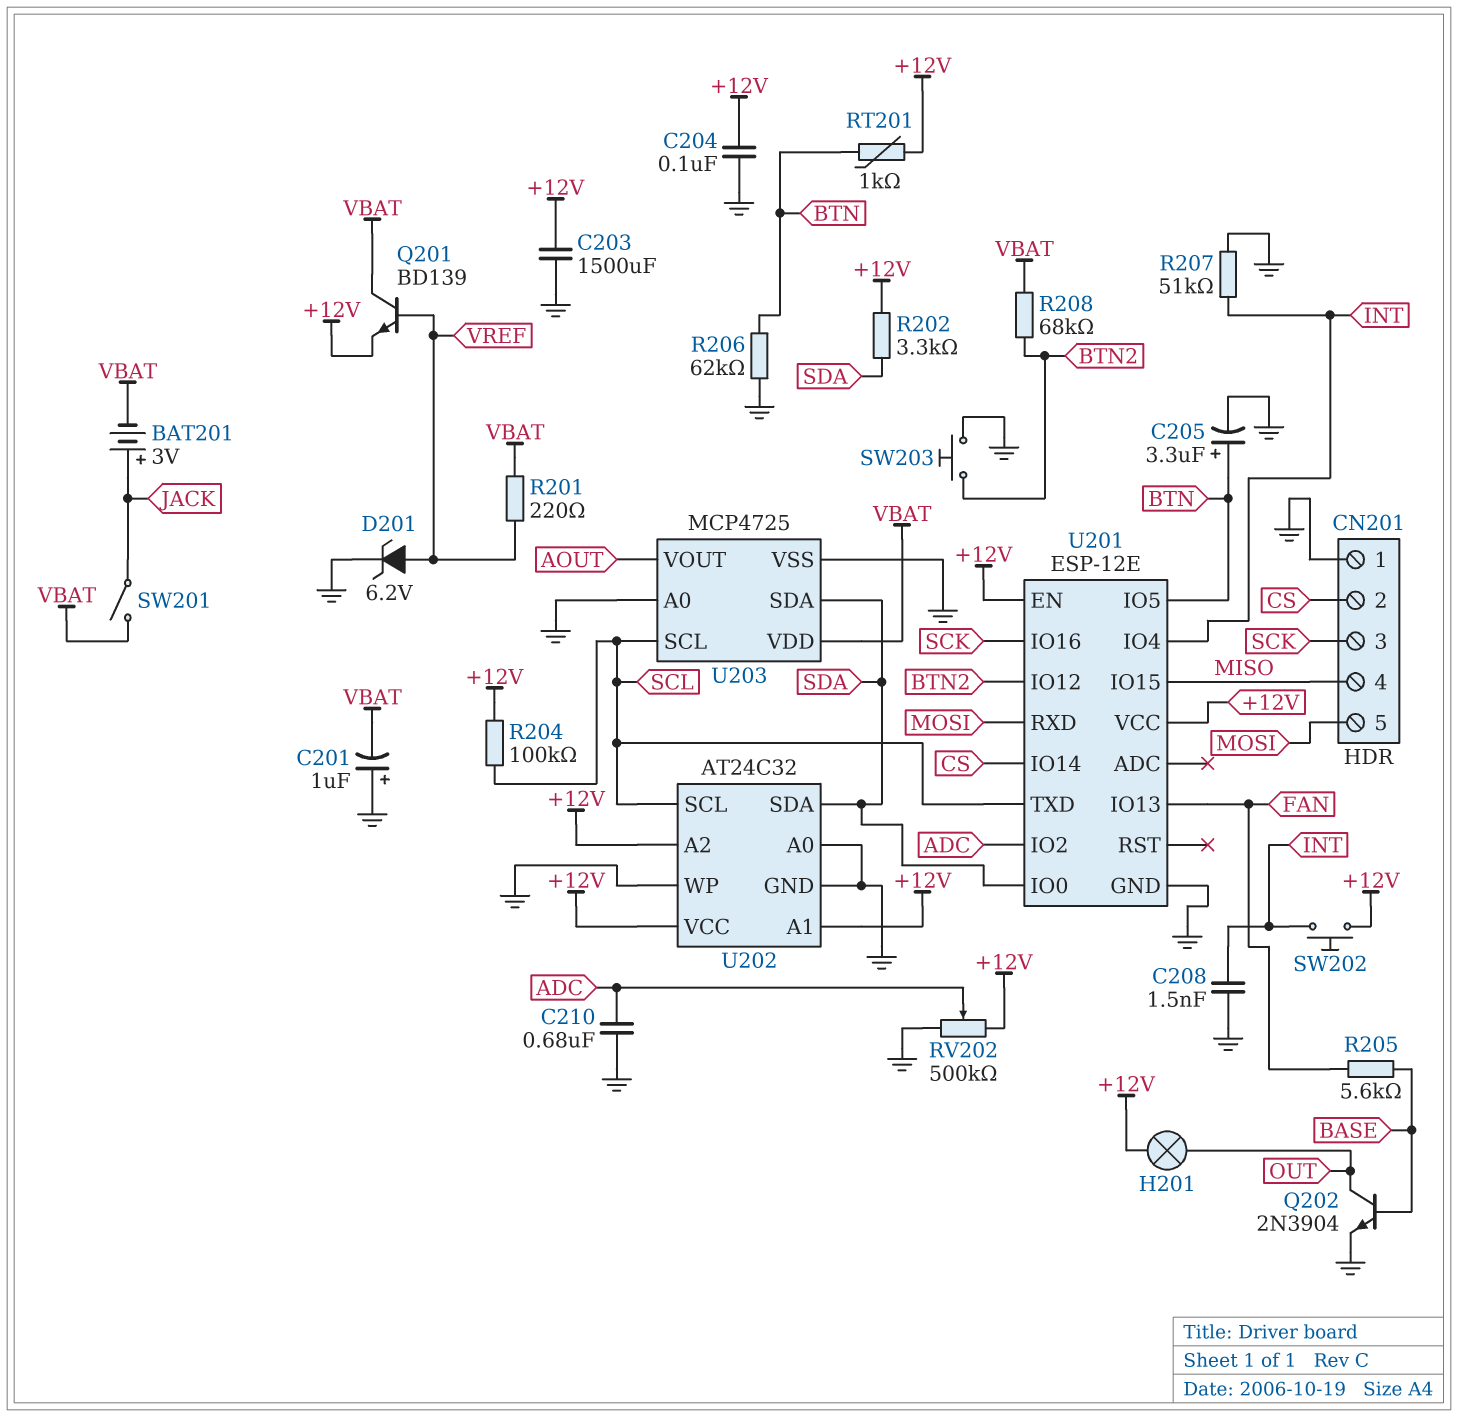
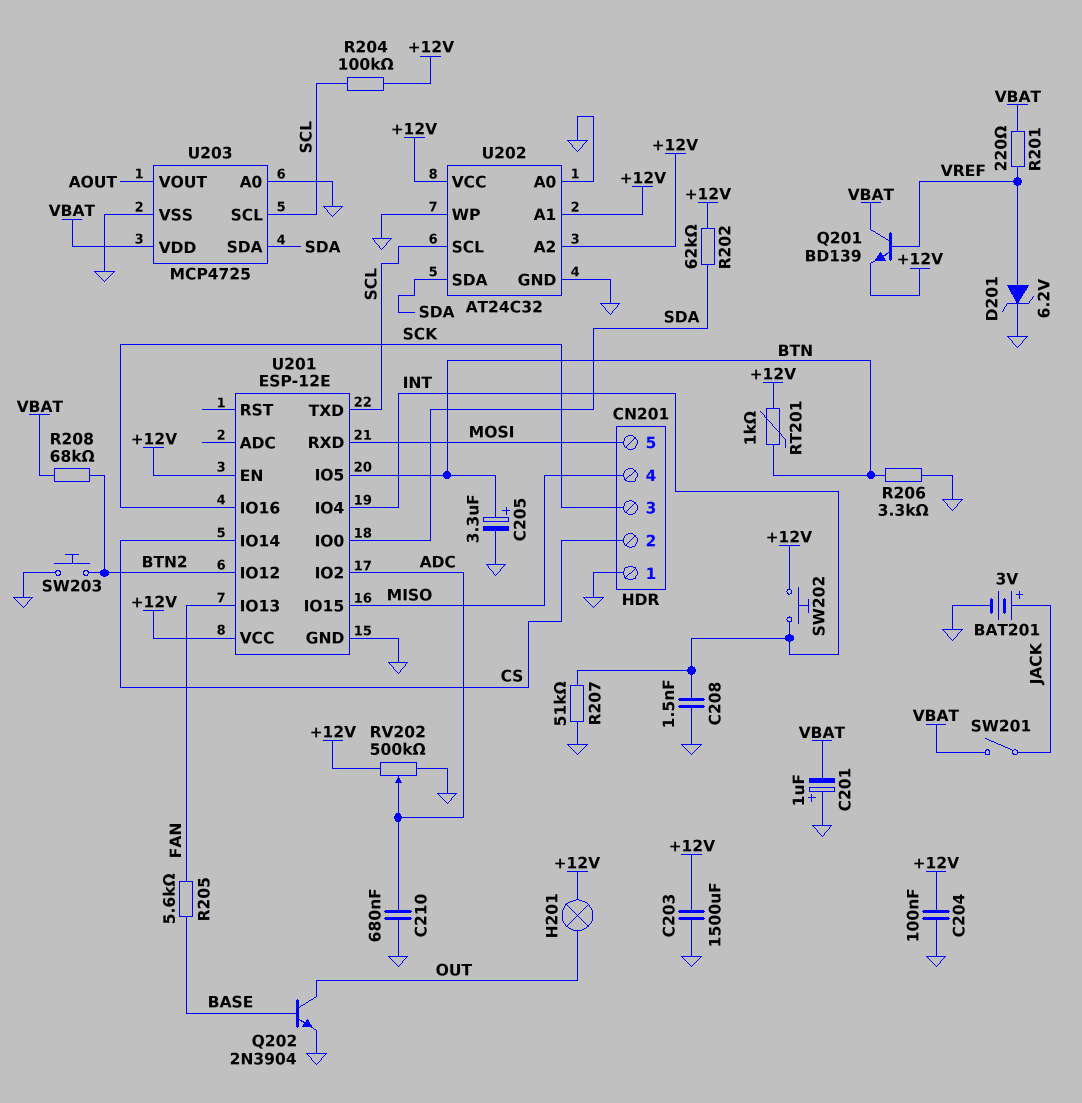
BAT201: 3V (plus JACK, minus VBAT) -> 3V (plus JACK, minus GND)
R202: 3.3k (+12V, SDA) -> 62k (+12V, SDA)
R206: 62k (BTN, GND) -> 3.3k (BTN, GND)

